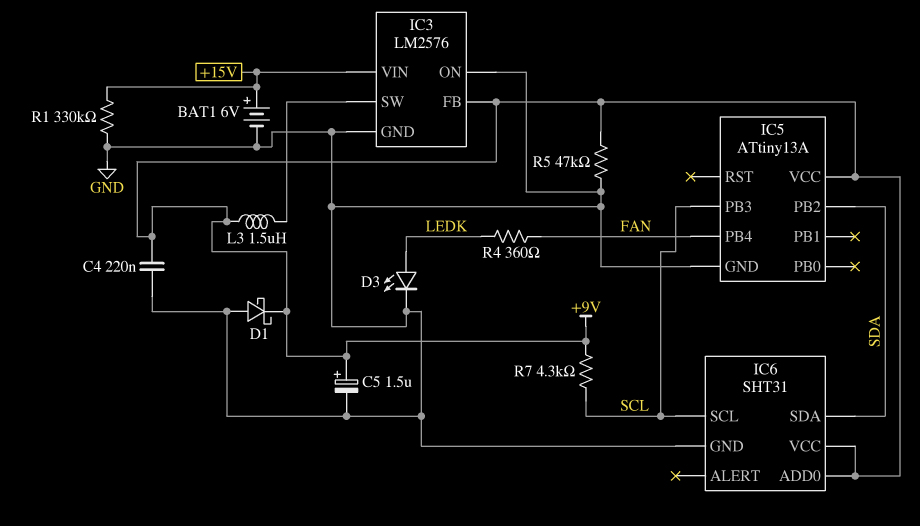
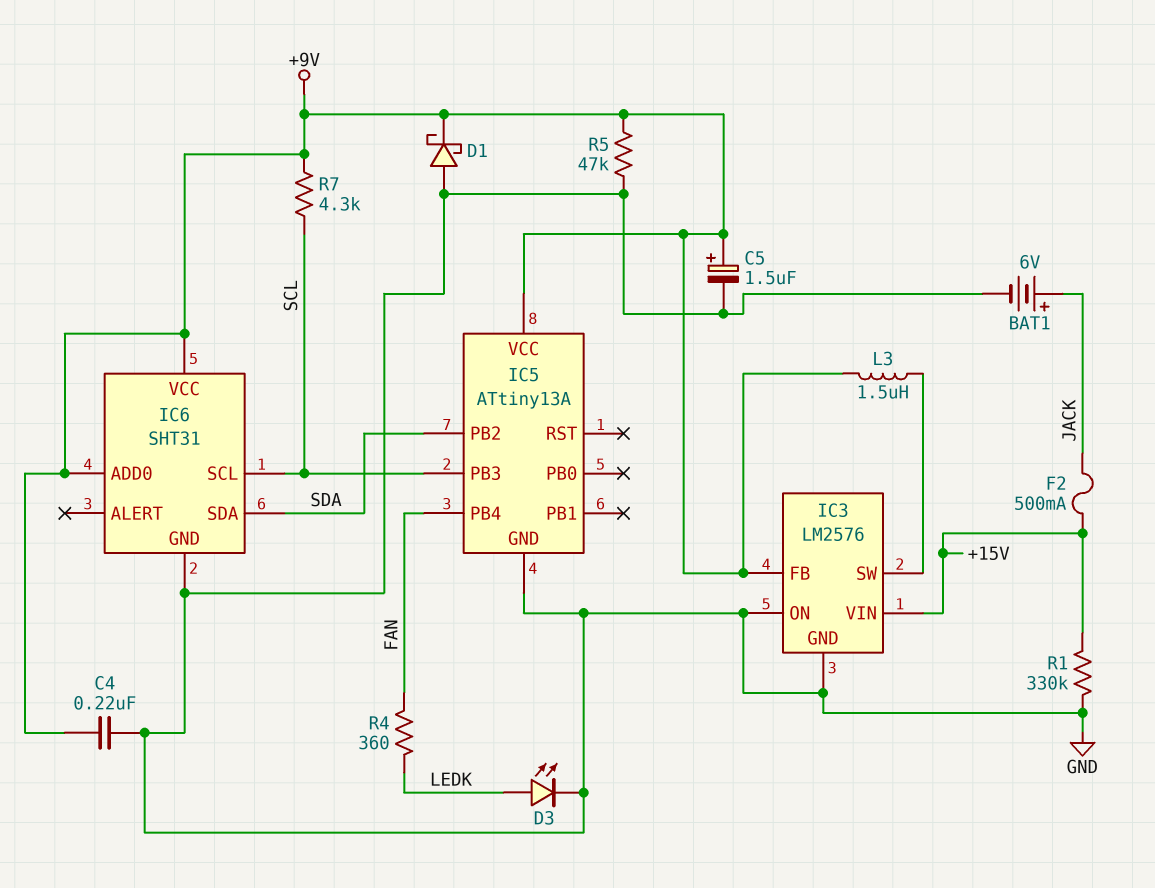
BAT1: 6V (plus +15V, minus GND) -> 6V (plus JACK, minus GND)
F2: none -> 500mA (+15V, JACK)

